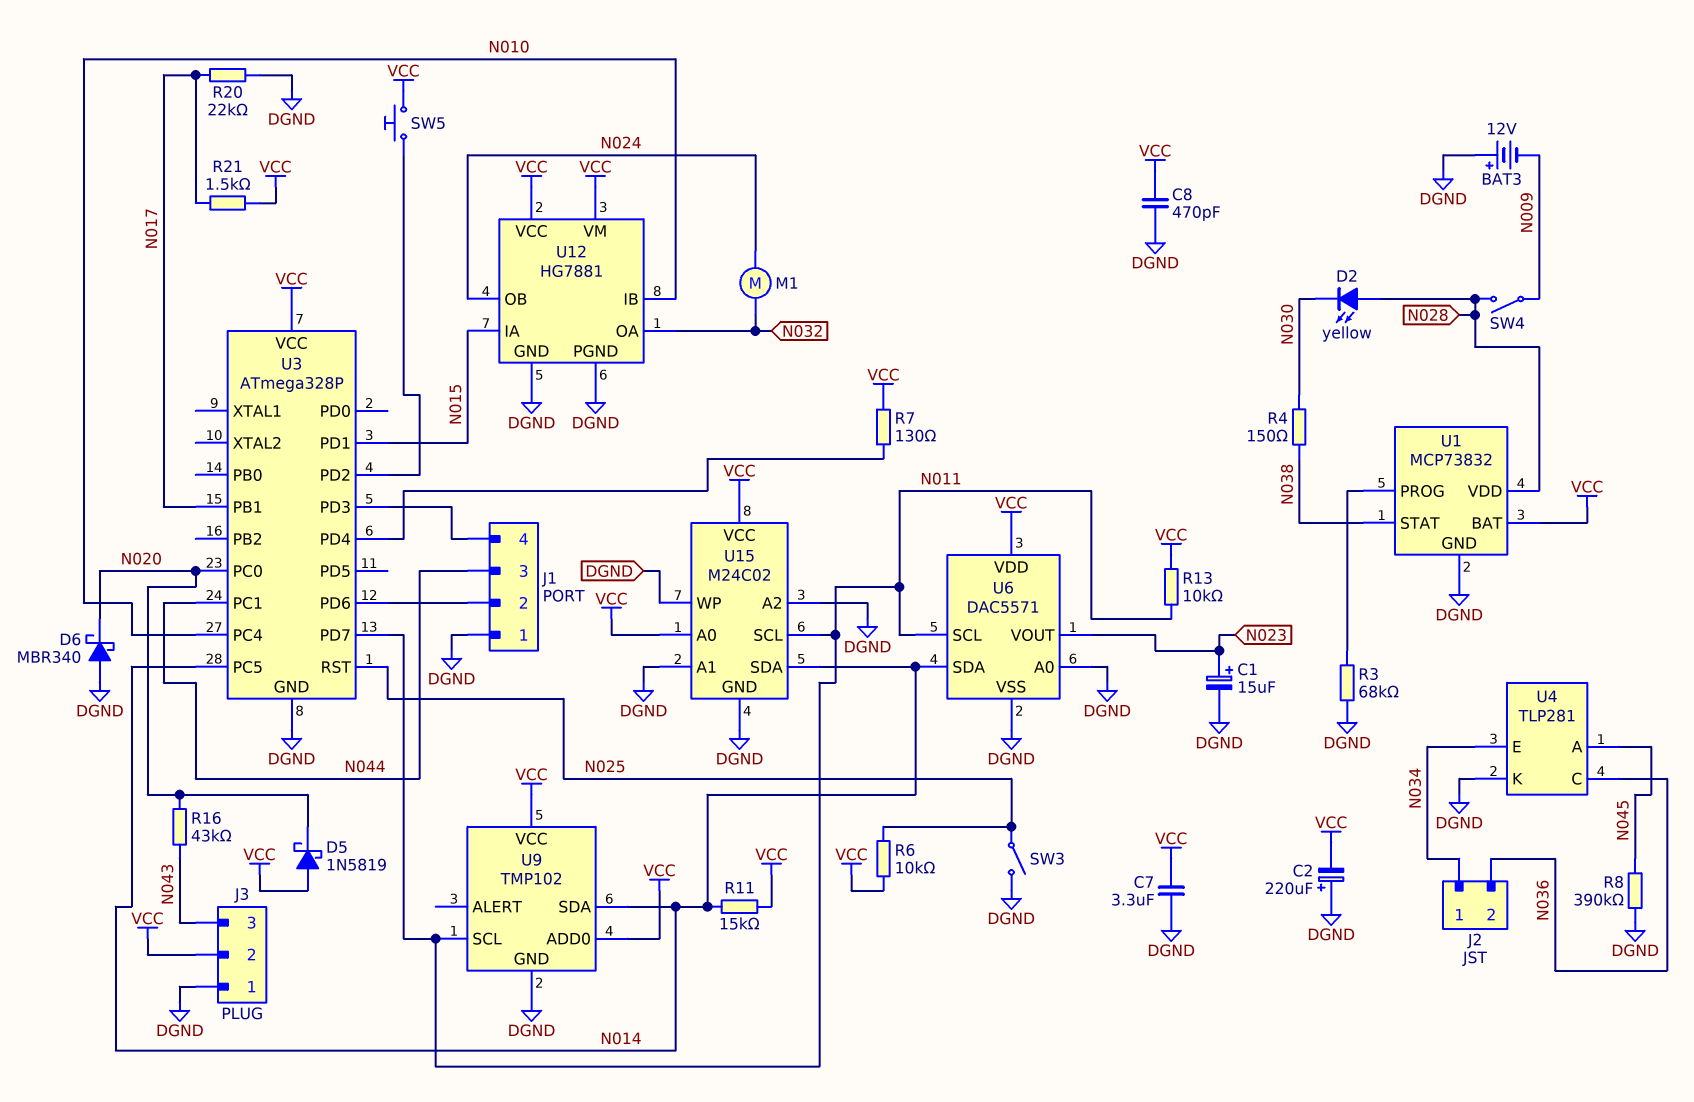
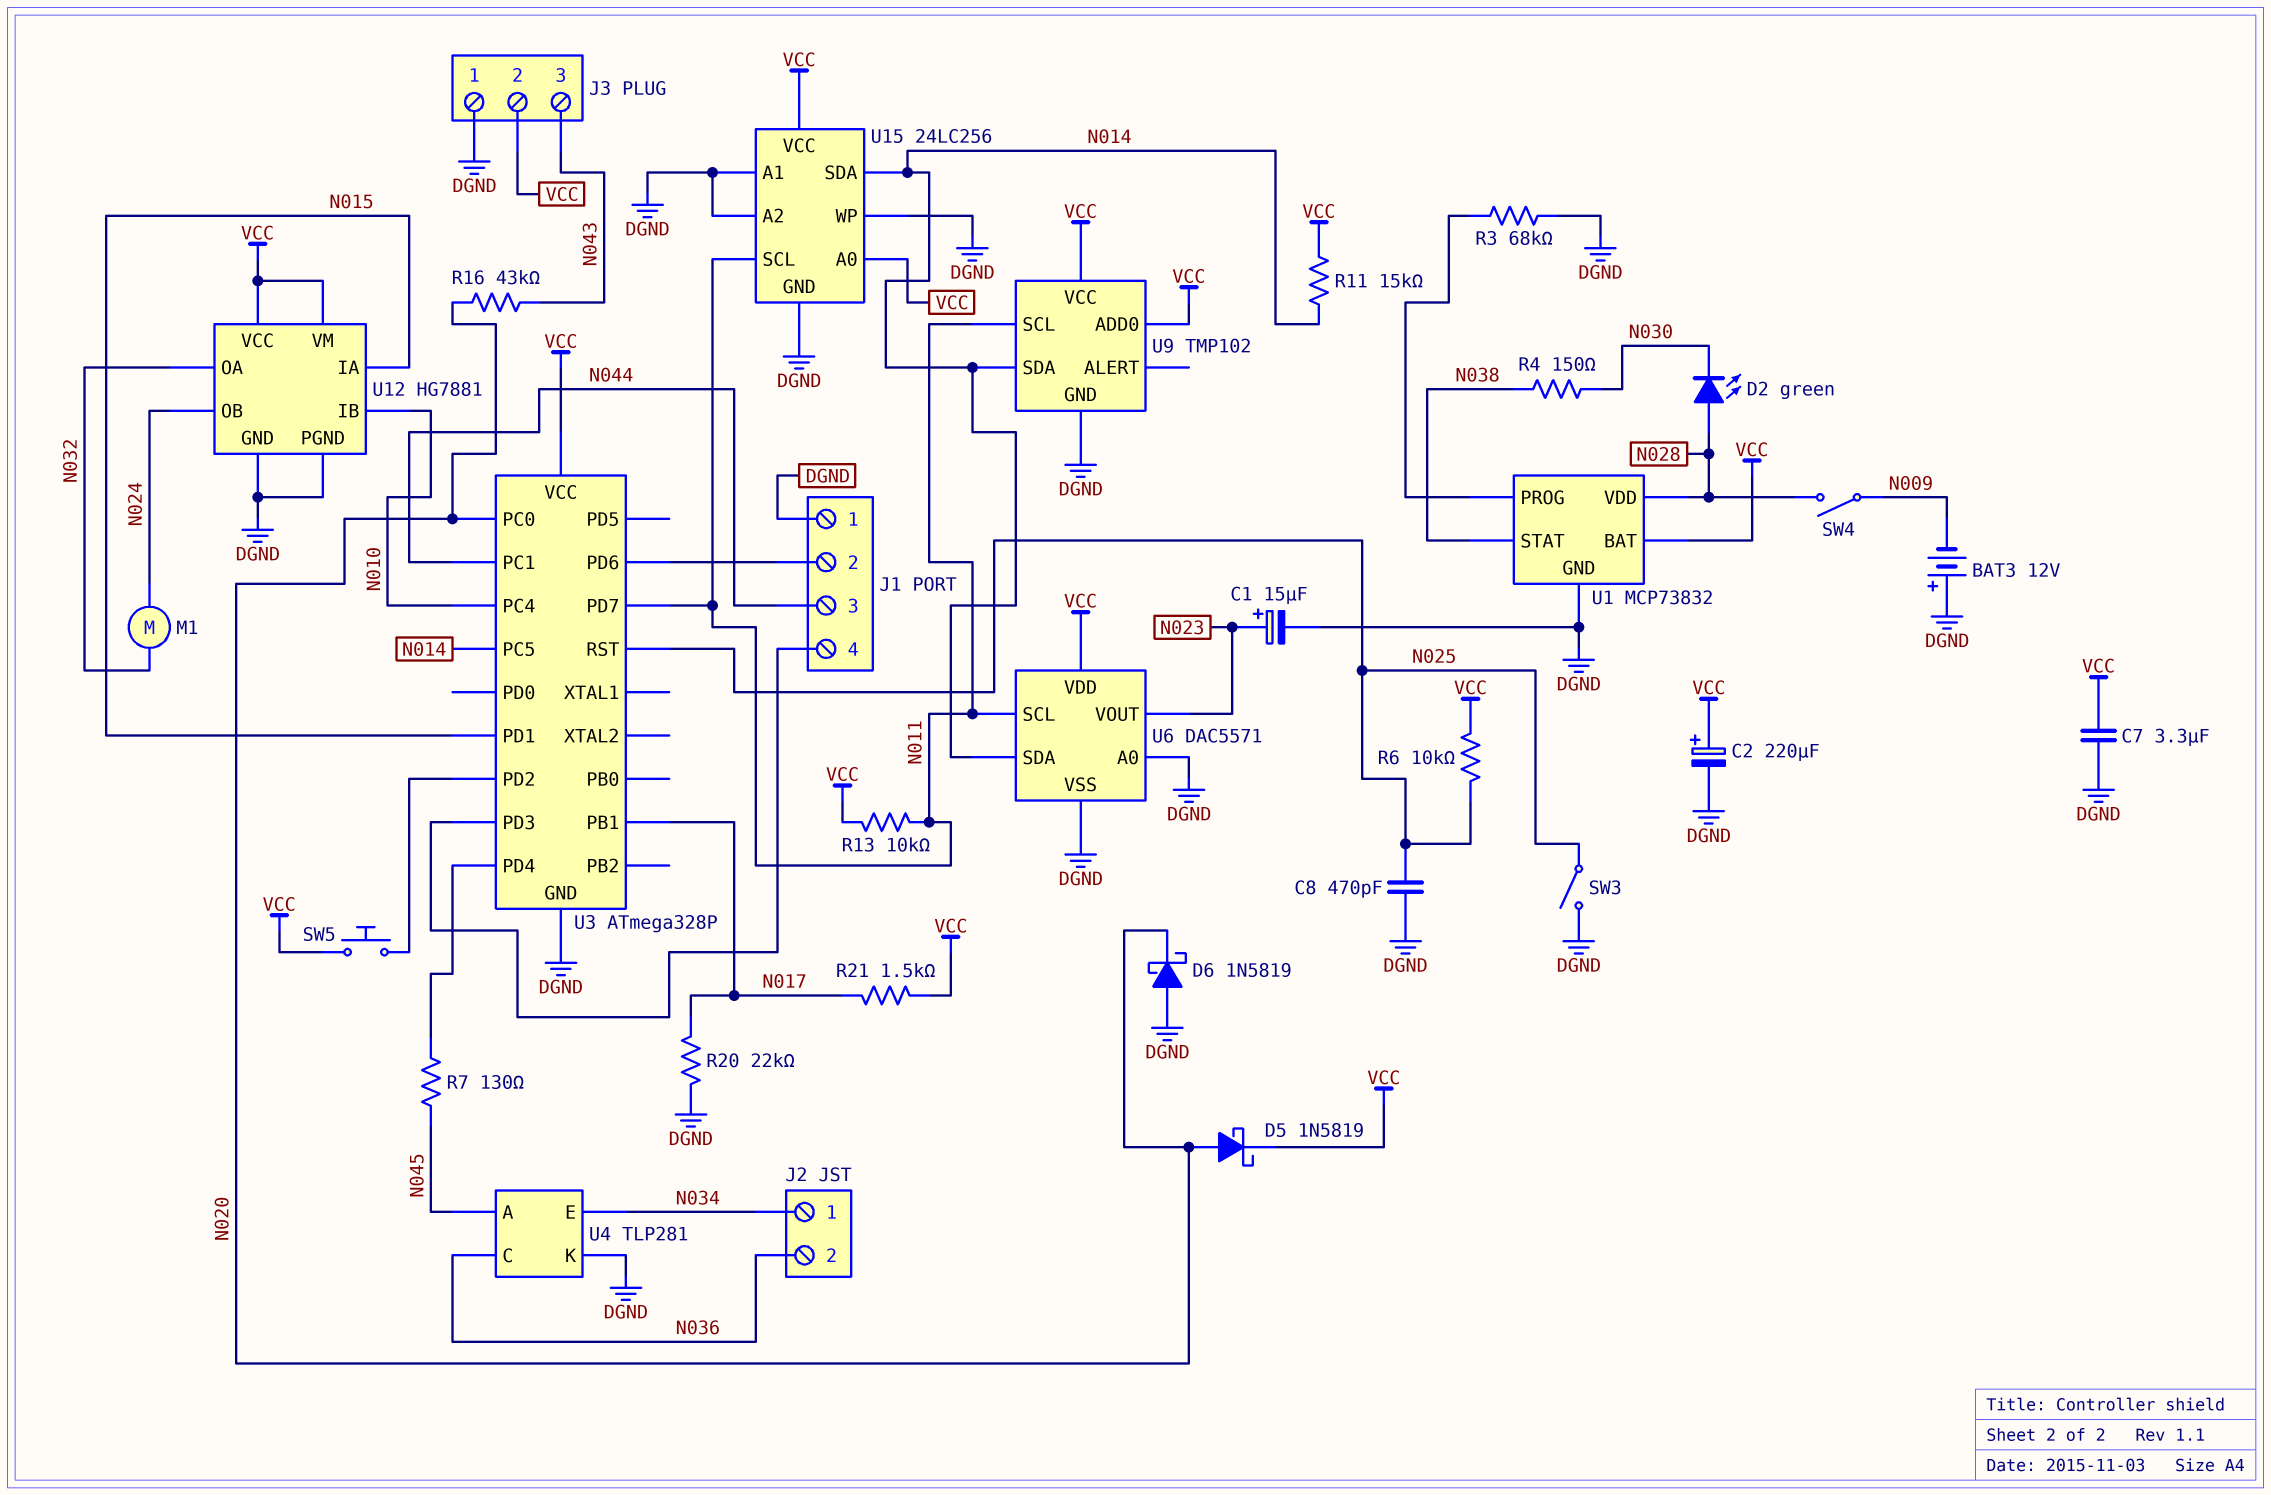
C2: 220uF (plus DGND, minus VCC) -> 220uF (plus VCC, minus DGND)
C8: 470pF (DGND, VCC) -> 470pF (DGND, N025)
D2: LED yellow (A N028, K N030) -> LED green (A N028, K N030)
D5: schottky 1N5819 (A VCC, K N020) -> schottky 1N5819 (A N020, K VCC)
D6: schottky MBR340 (A DGND, K N020) -> schottky 1N5819 (A DGND, K N020)
R7: 130 (U3/PD4, VCC) -> 130 (N045, U3/PD4)
R8: 390k (DGND, N045) -> none
U15: M24C02 -> 24LC256

